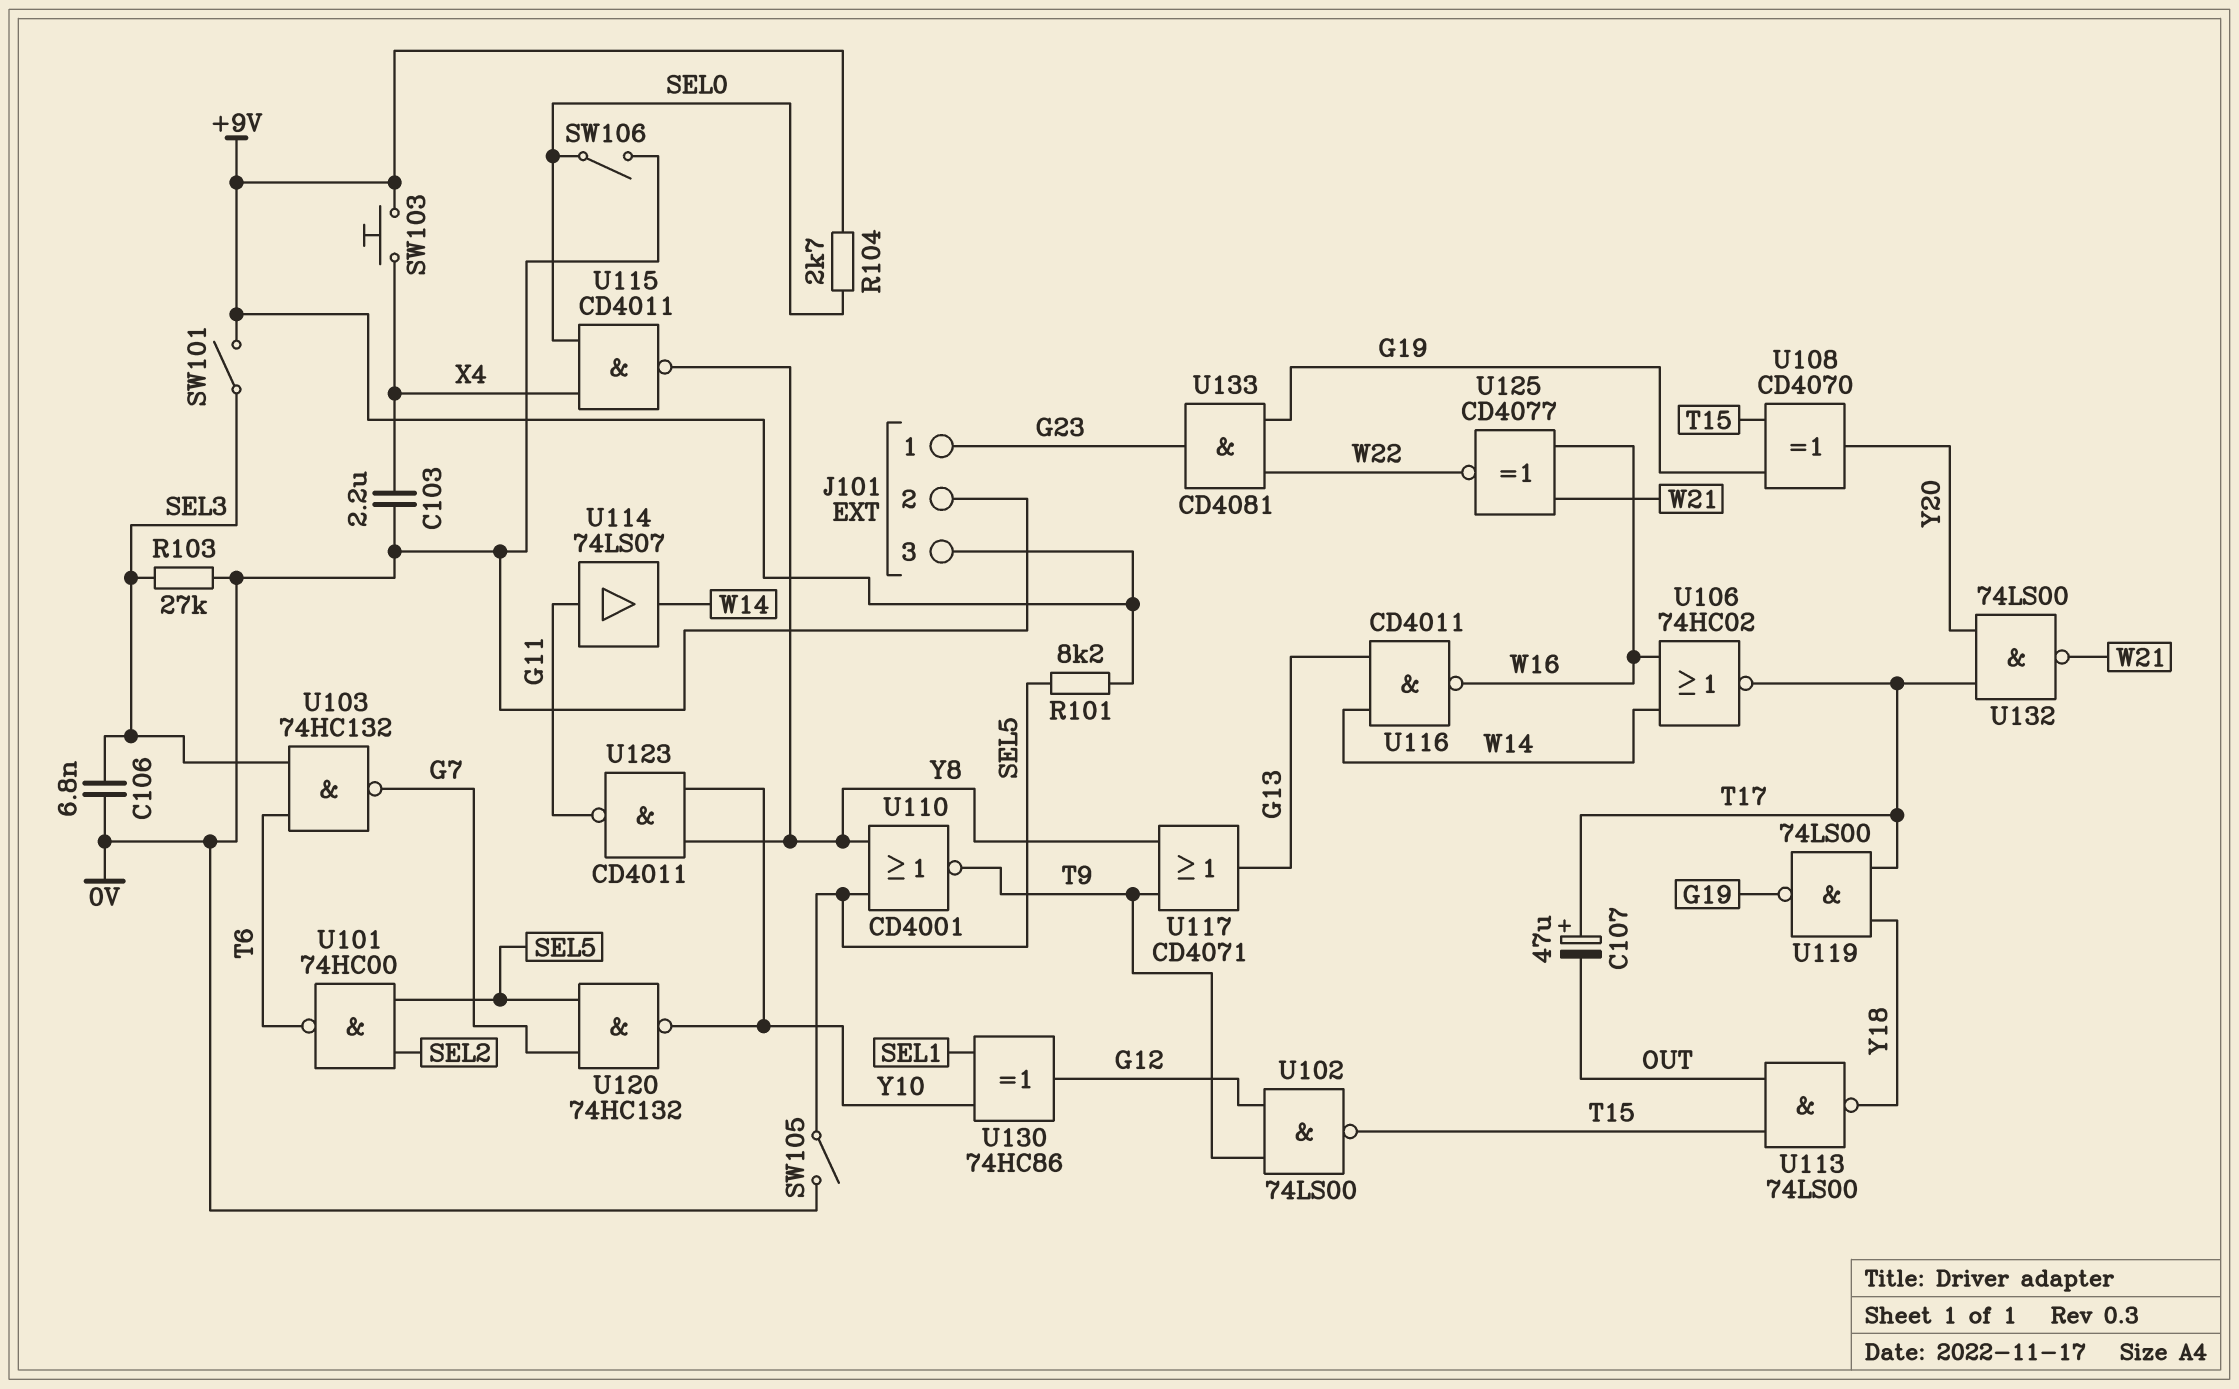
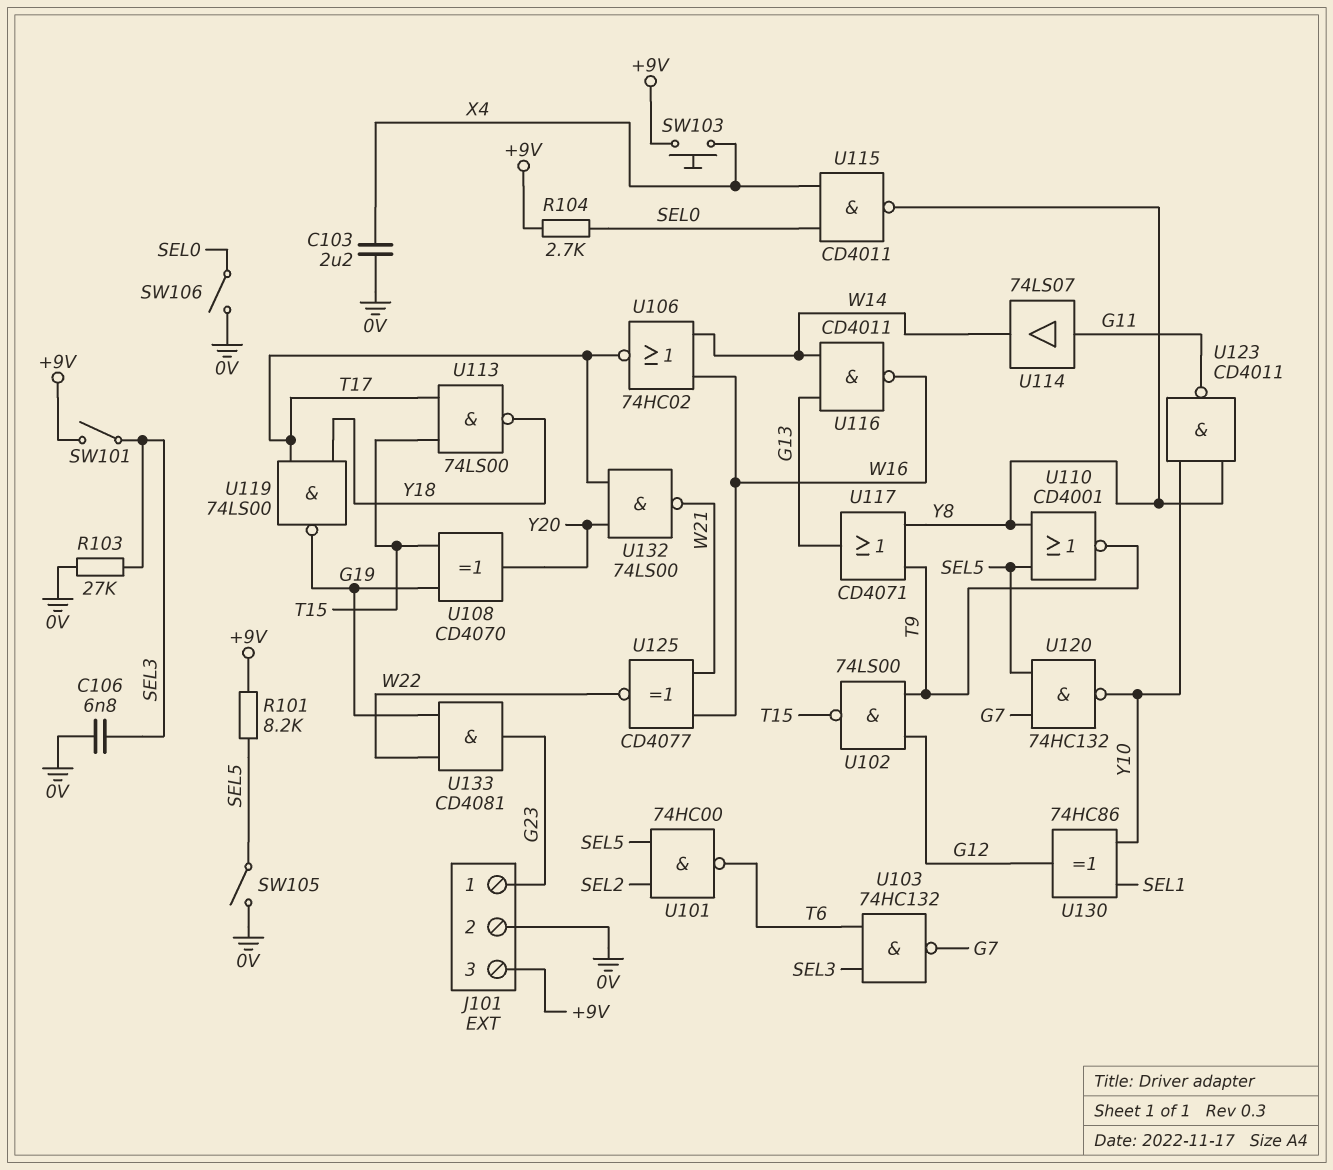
C107: 47uF (plus T17, minus OUT) -> none
U113: NAND 74LS00 (in OUT, in T15, out Y18) -> NAND 74LS00 (in T15, in T17, out Y18)

